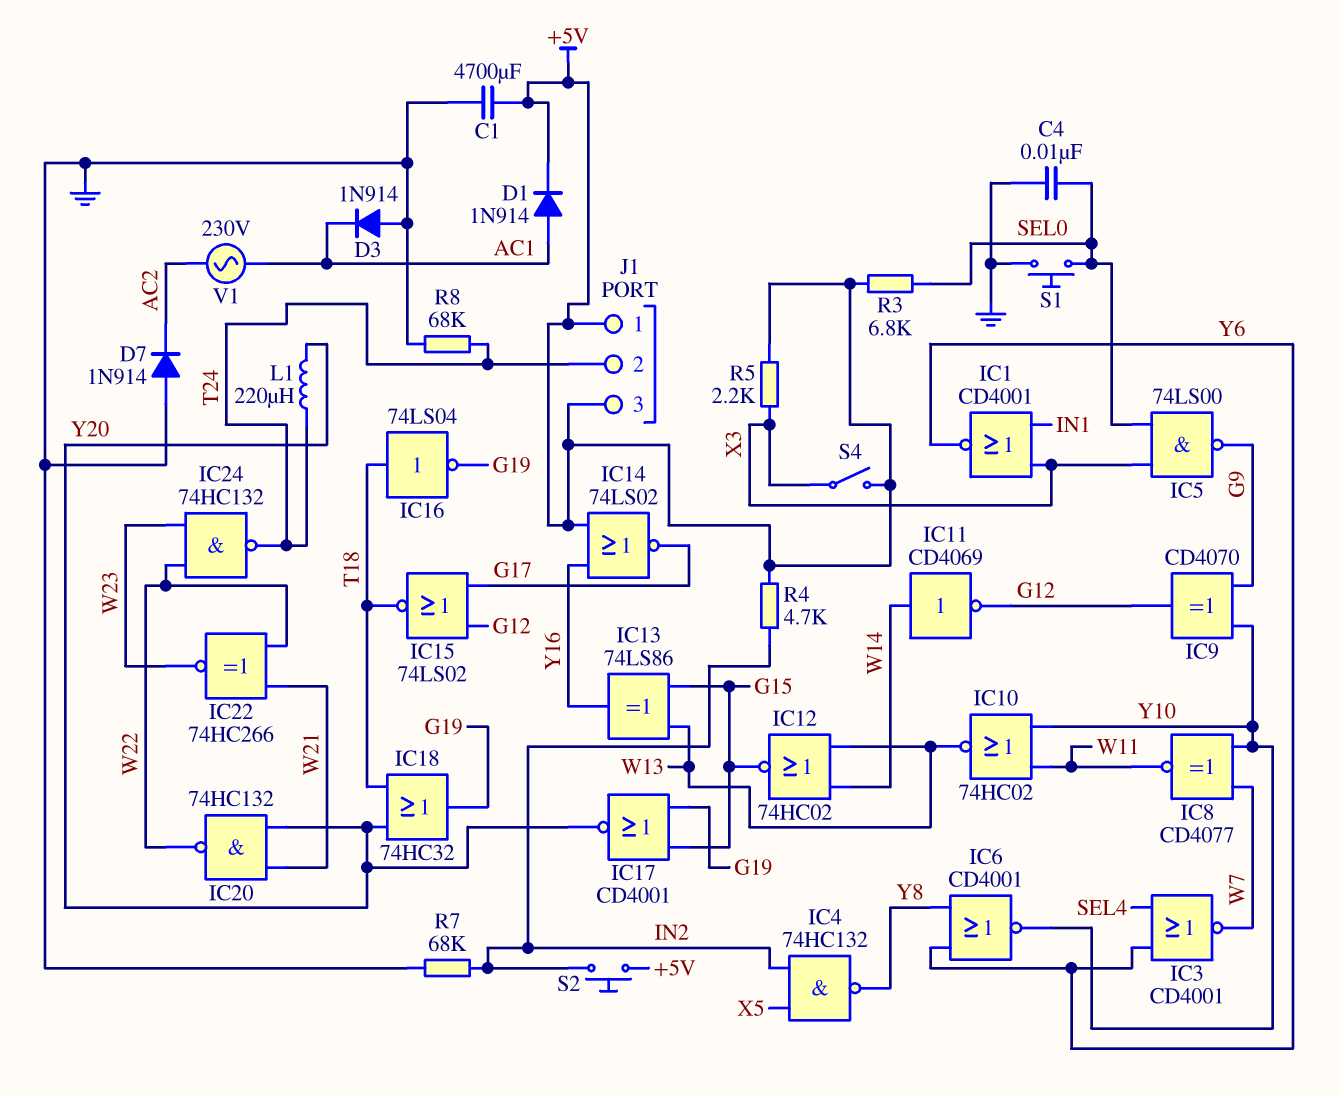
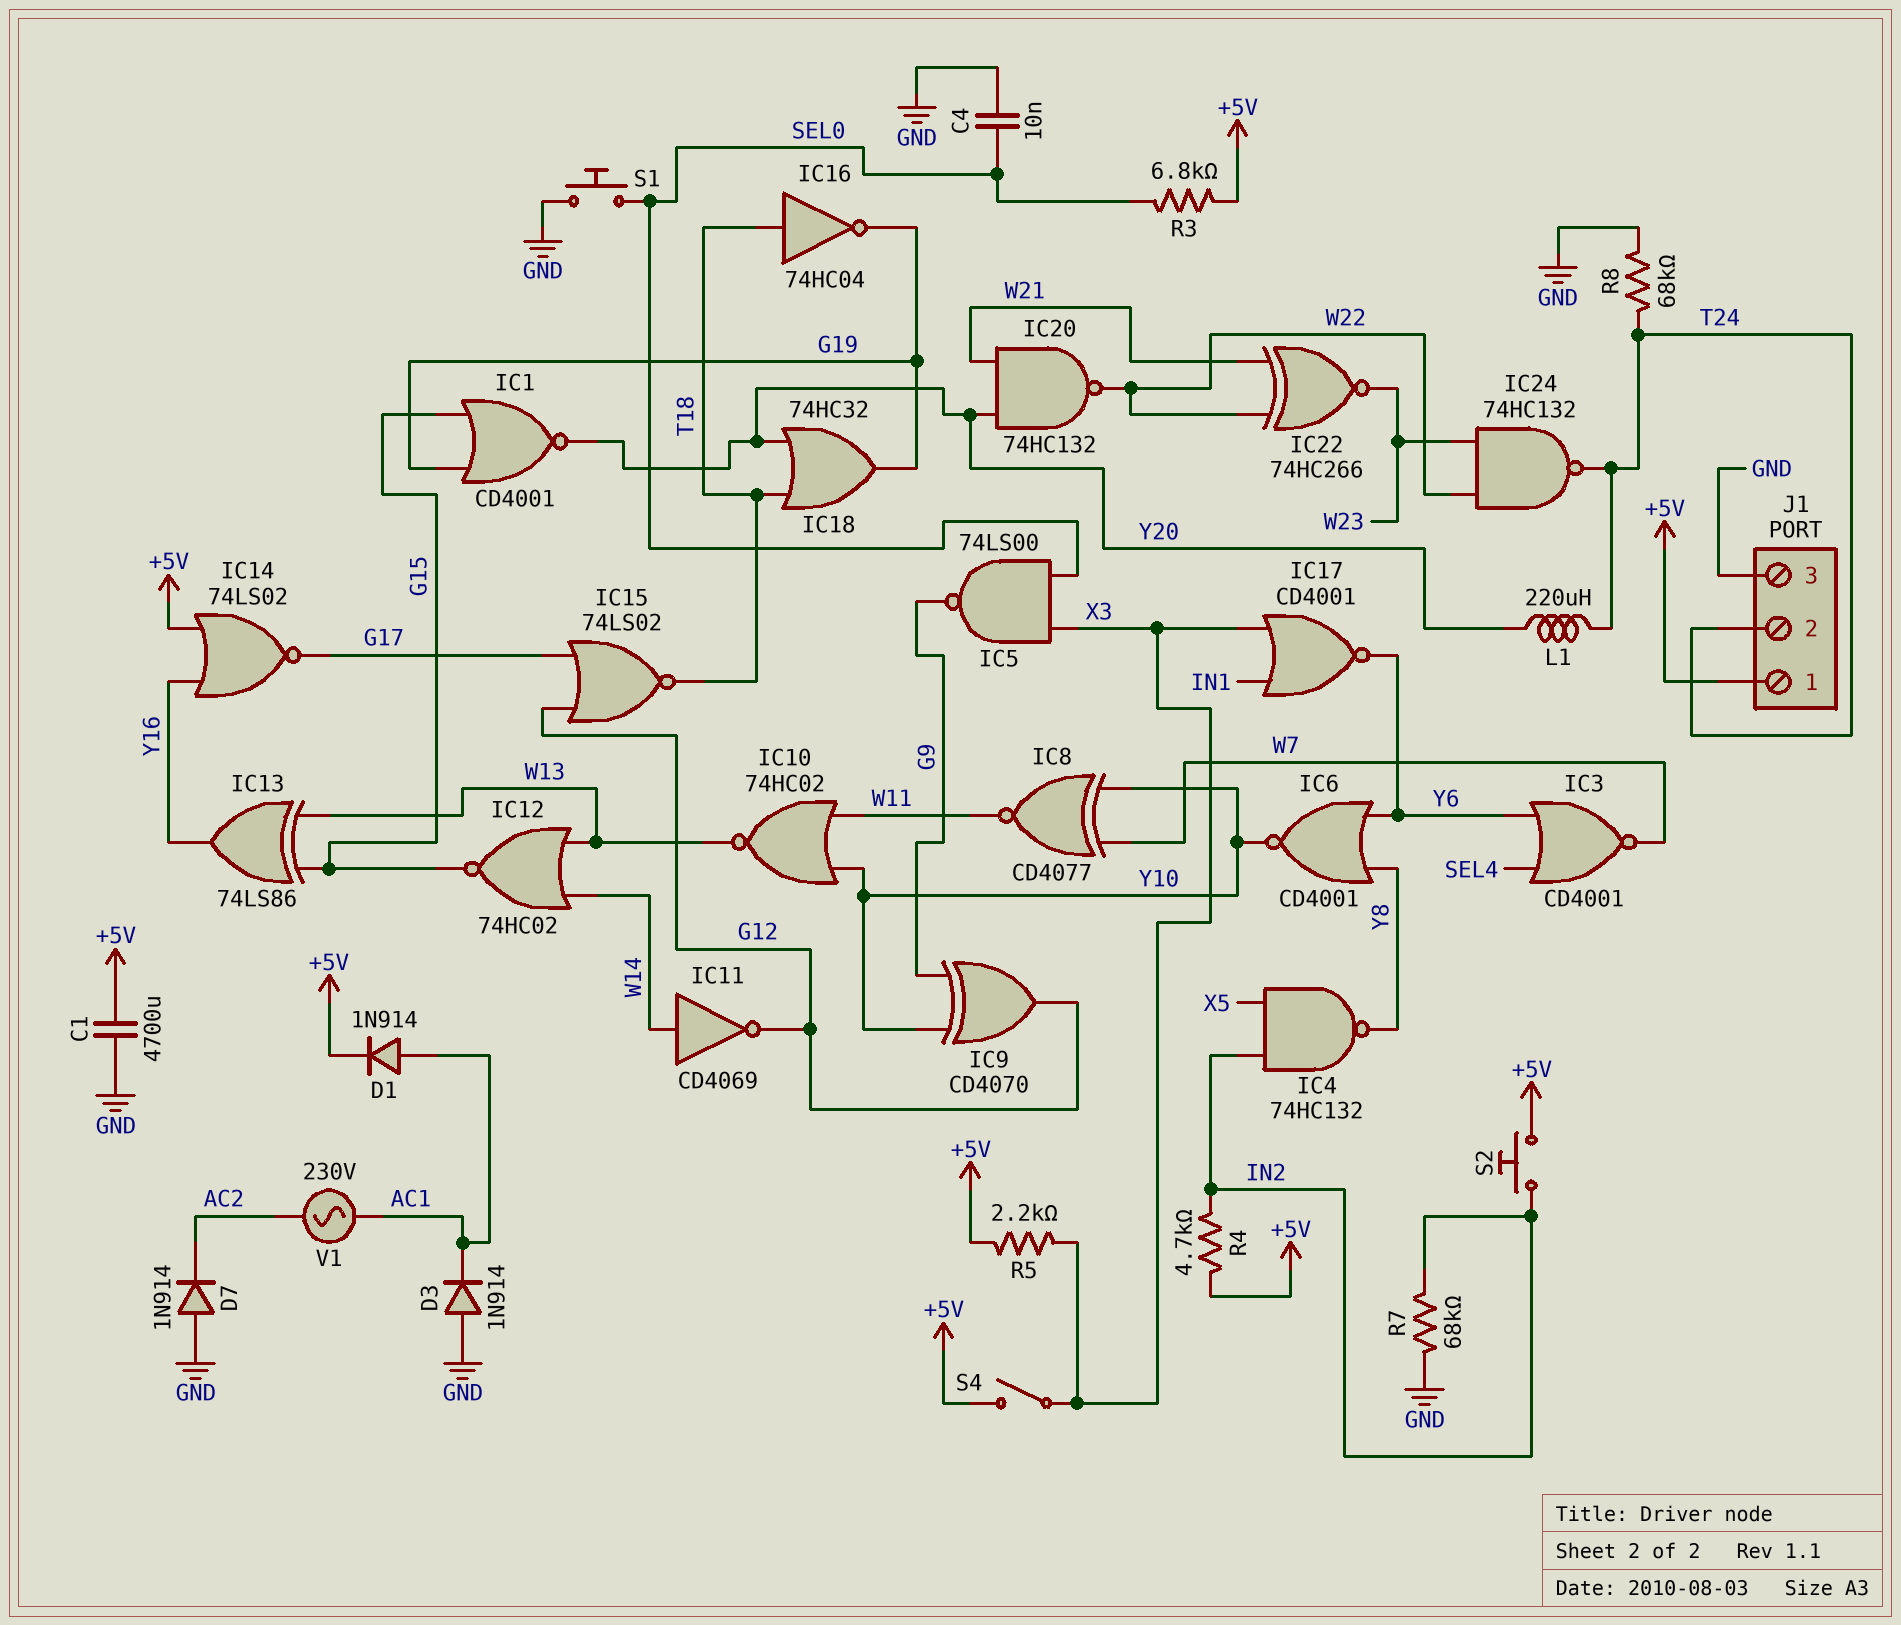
IC1: NOR CD4001 (in IN1, in X3, out Y6) -> NOR CD4001 (in G15, in G19, out Y20)
IC16: NOT 74LS04 (in T18, out G19) -> NOT 74HC04 (in T18, out G19)
IC17: NOR CD4001 (in G15, in G19, out Y20) -> NOR CD4001 (in IN1, in X3, out Y6)
J1 pin 3: +5V -> GND

